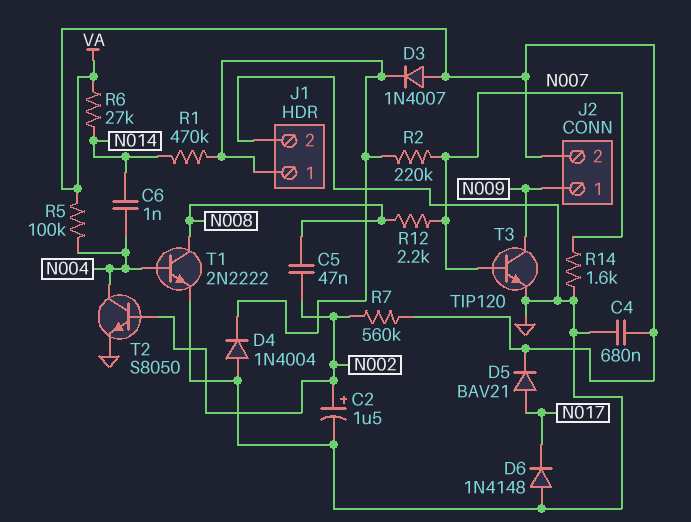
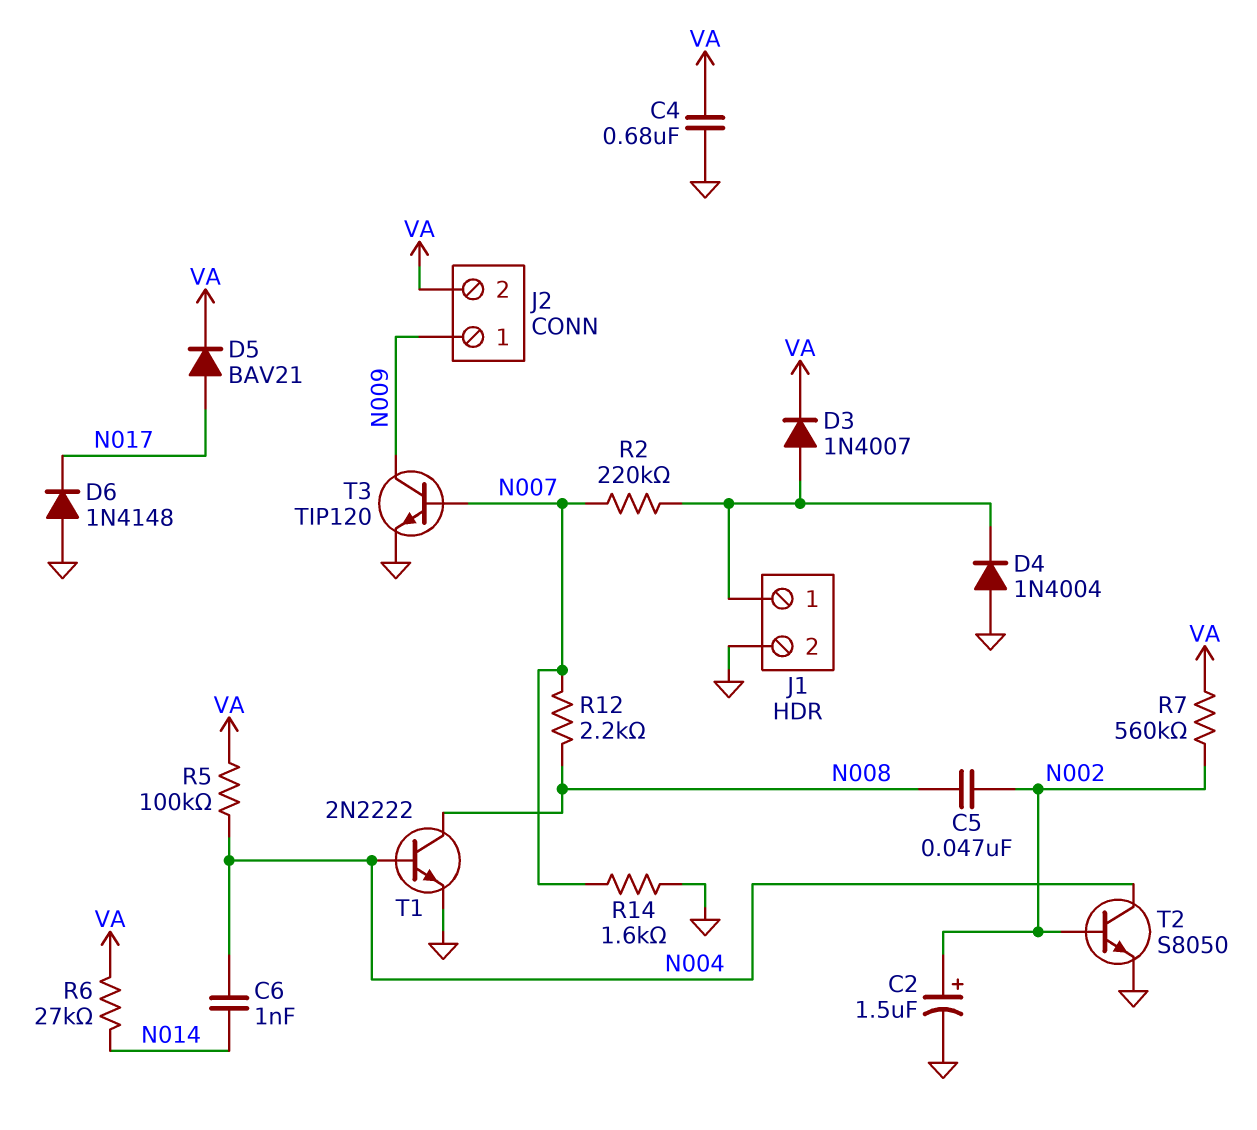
D3: diode 1N4007 (A VA, K J1/1) -> diode 1N4007 (A J1/1, K VA)
R1: 470k (J1/1, N014) -> none

